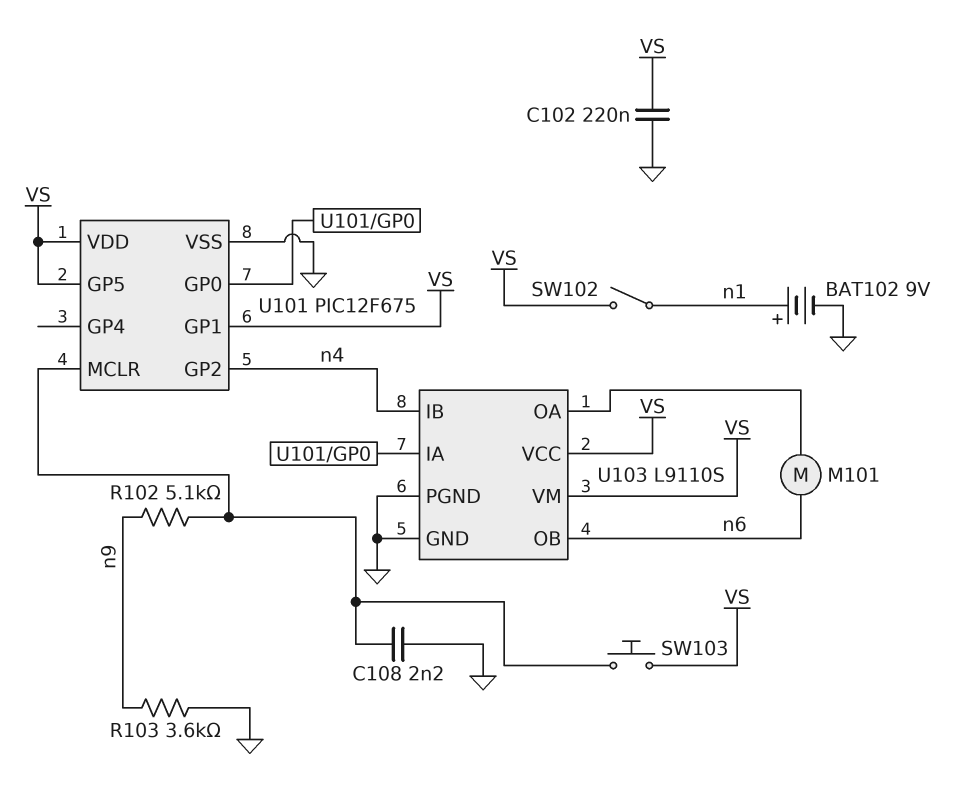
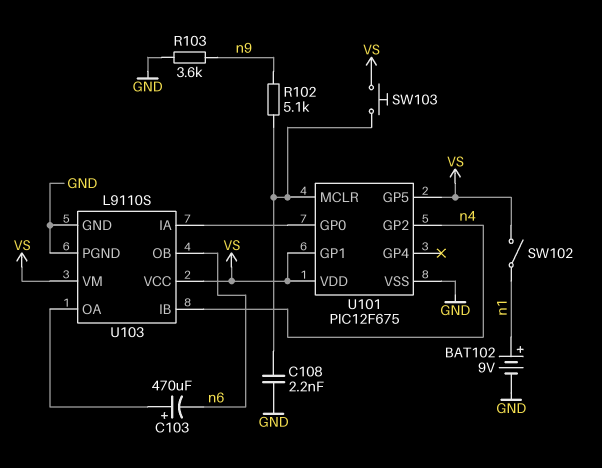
C102: 220nF (GND, VS) -> none
C103: none -> 470uF (plus U103/OA, minus n6)
M101: motor (U103/OA, n6) -> none

